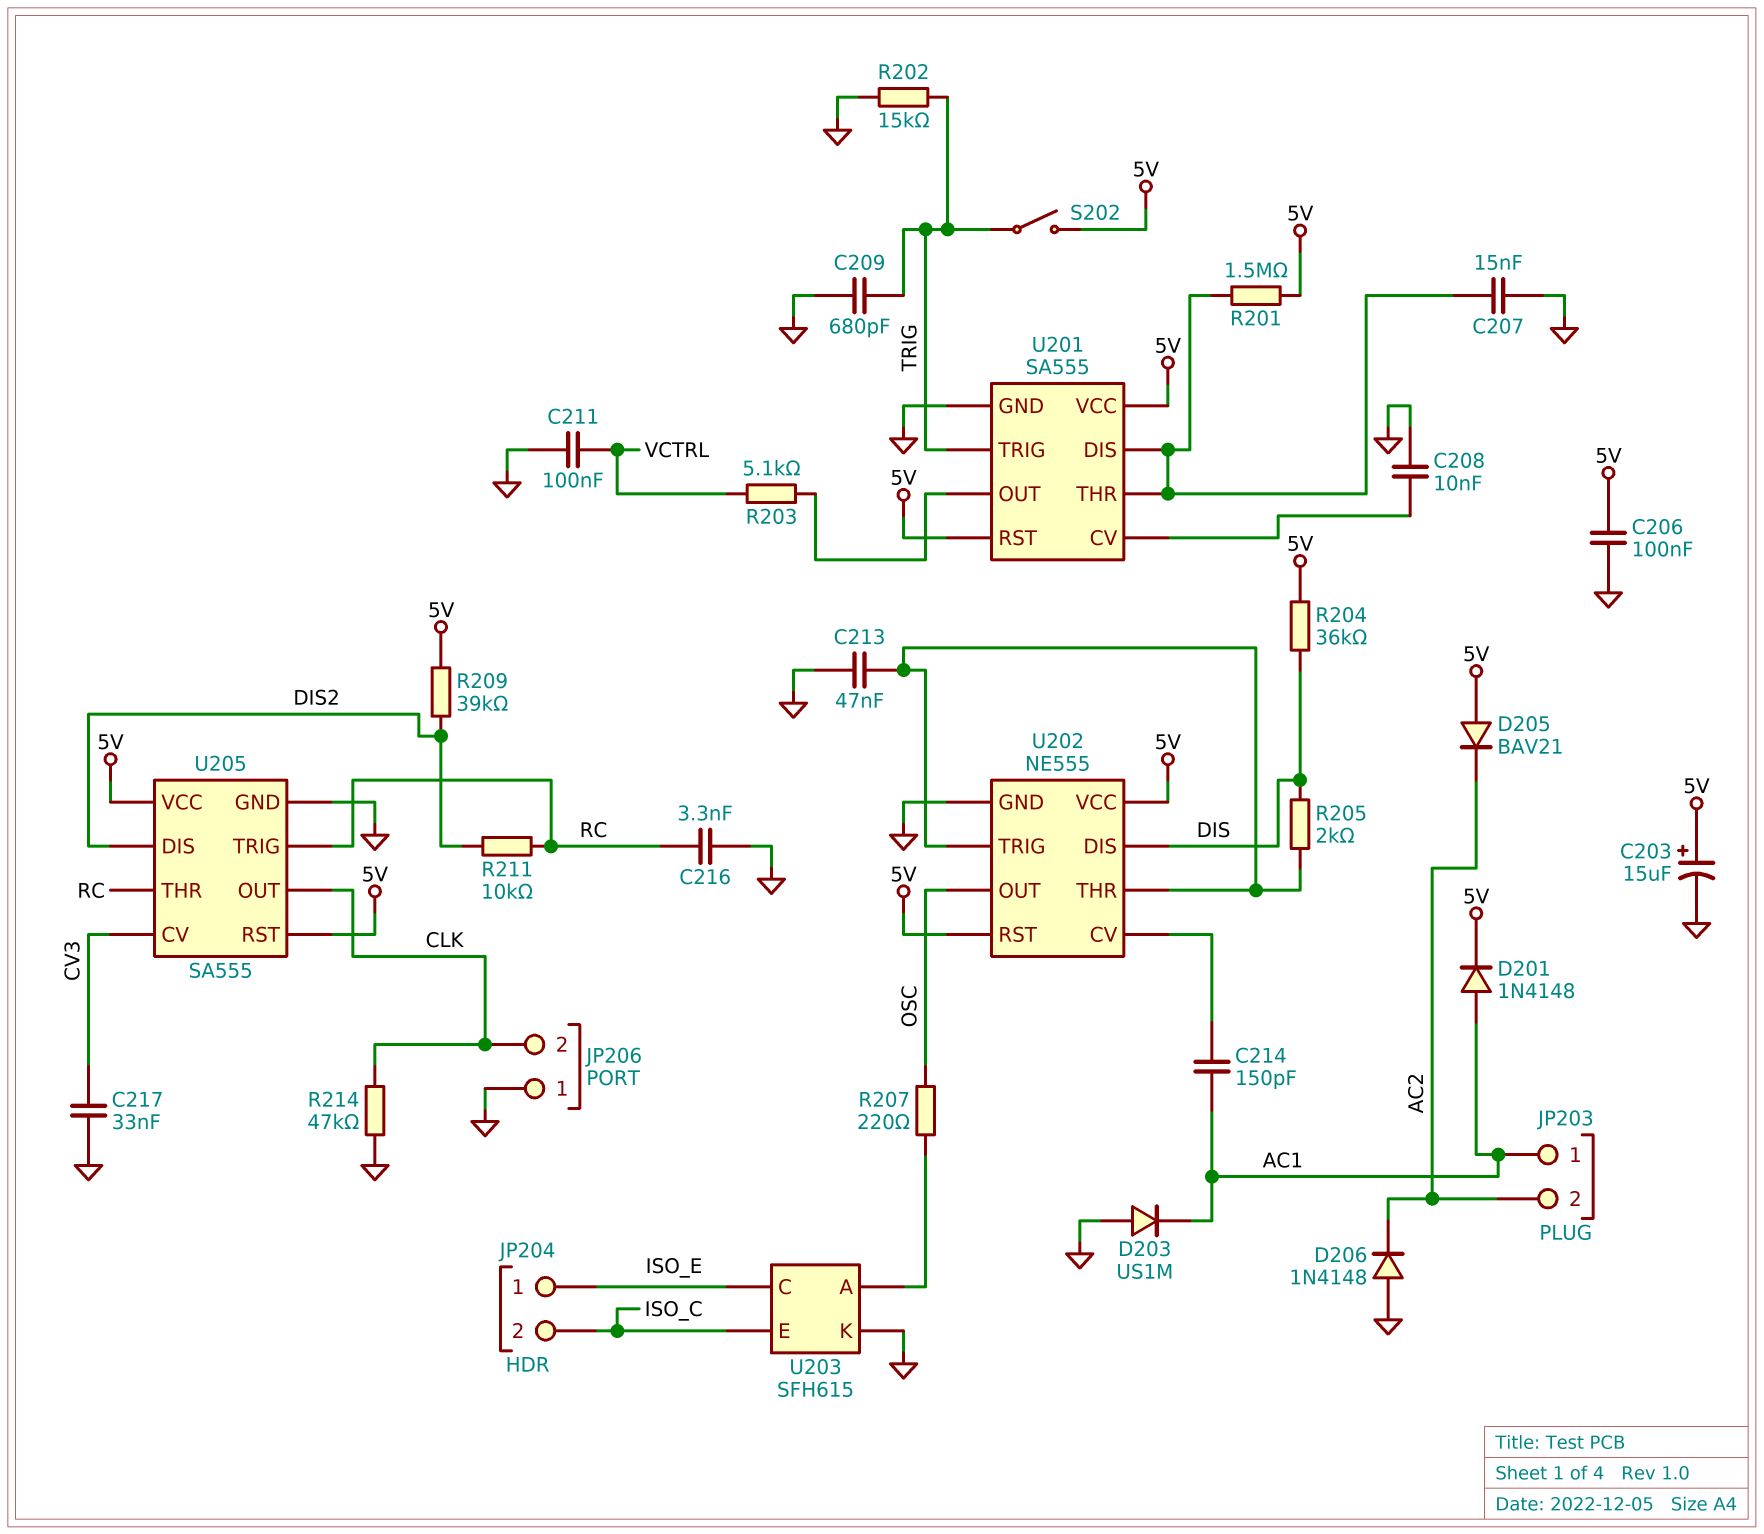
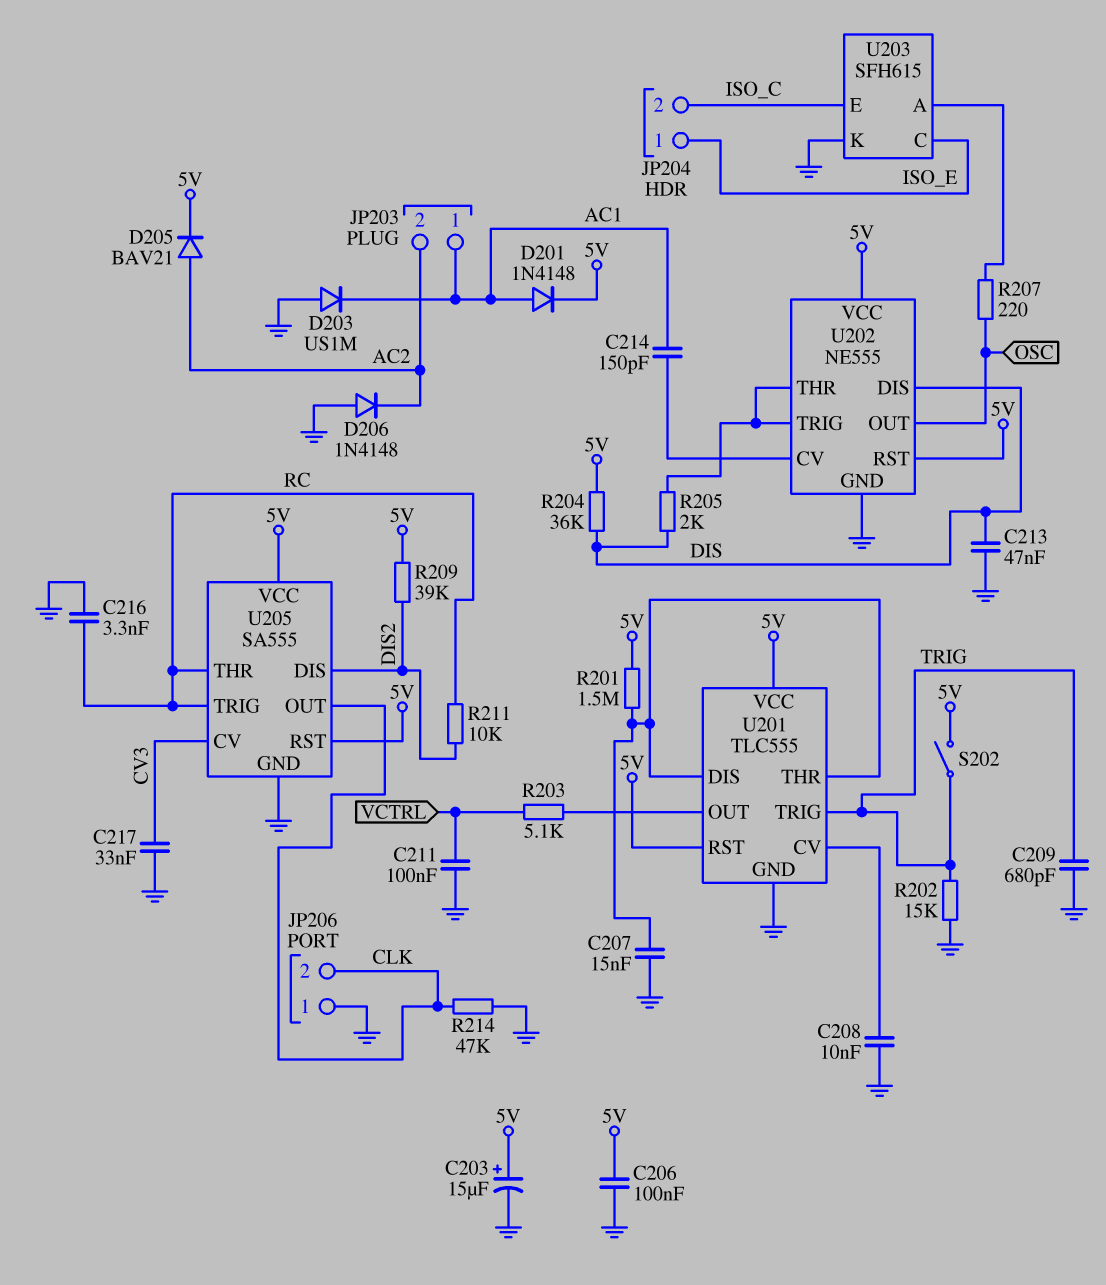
C213: 47nF (GND, U202/THR) -> 47nF (DIS, GND)
D205: diode BAV21 (A 5V, K AC2) -> diode BAV21 (A AC2, K 5V)
U201: SA555 -> TLC555

